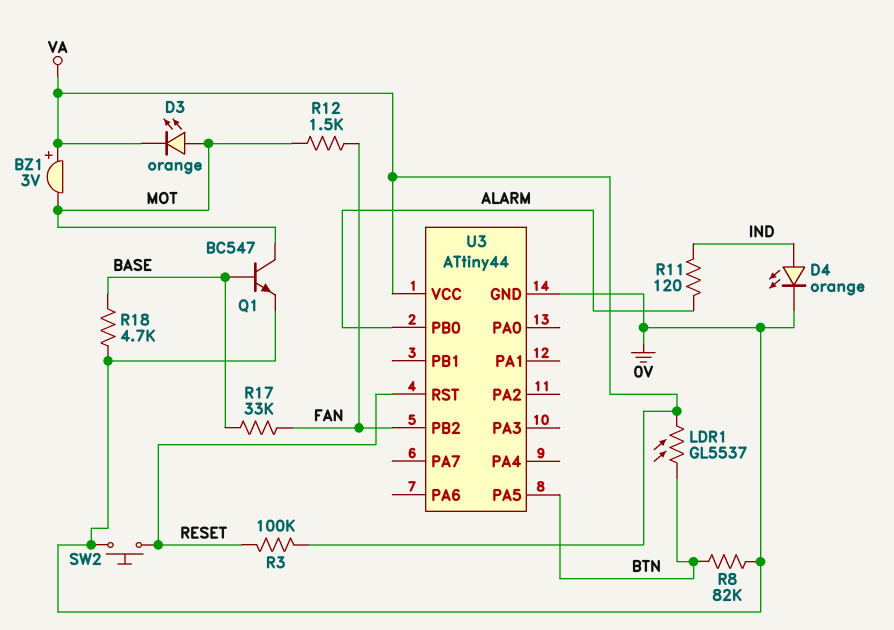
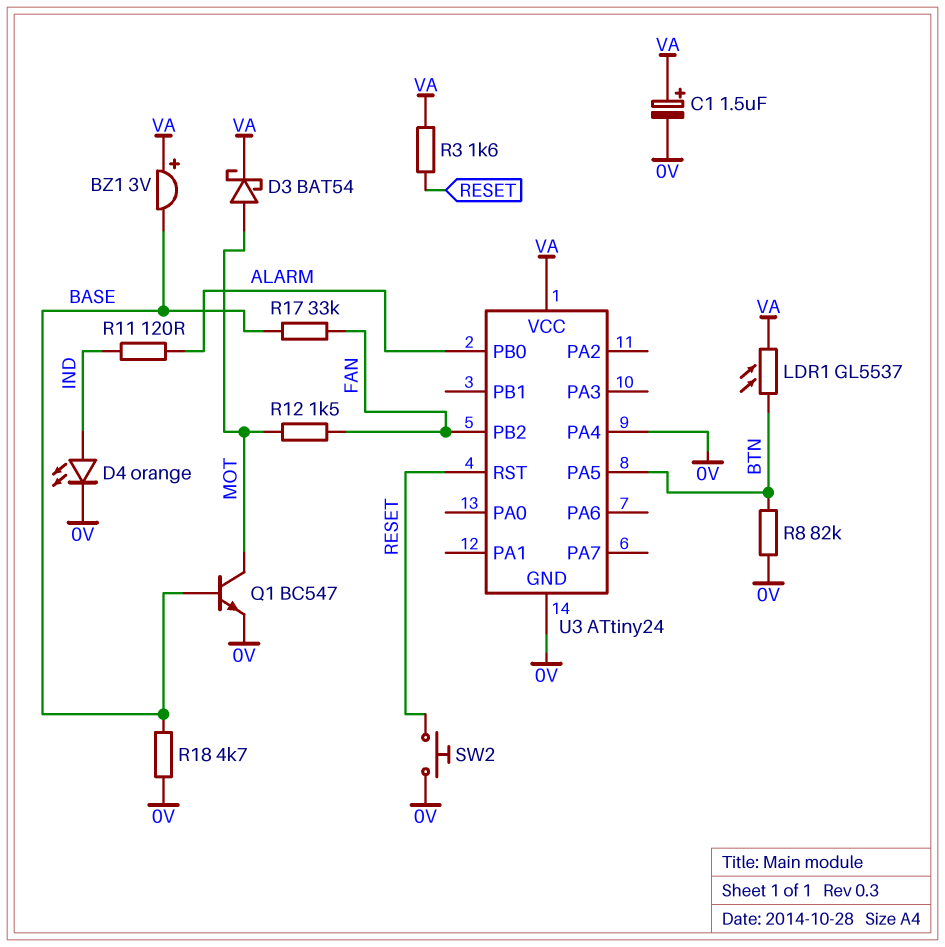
BZ1: buzzer 3V (plus VA, minus MOT) -> buzzer 3V (plus VA, minus BASE)
C1: none -> 1.5uF (plus VA, minus 0V)
D3: LED orange (A MOT, K VA) -> schottky BAT54 (A MOT, K VA)
R3: 100k (RESET, VA) -> 1.6k (RESET, VA)
U3: ATtiny44 -> ATtiny24
U3 pin PA4: none -> 0V

